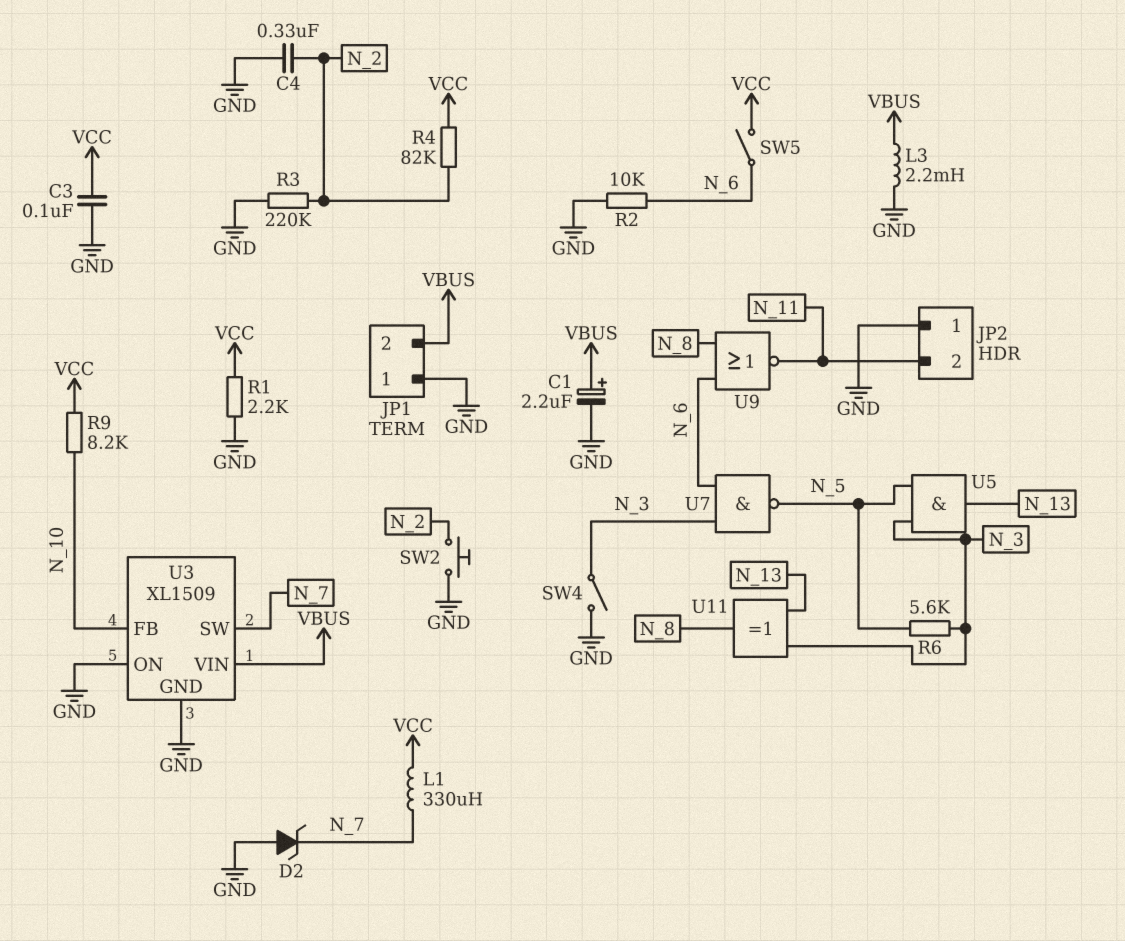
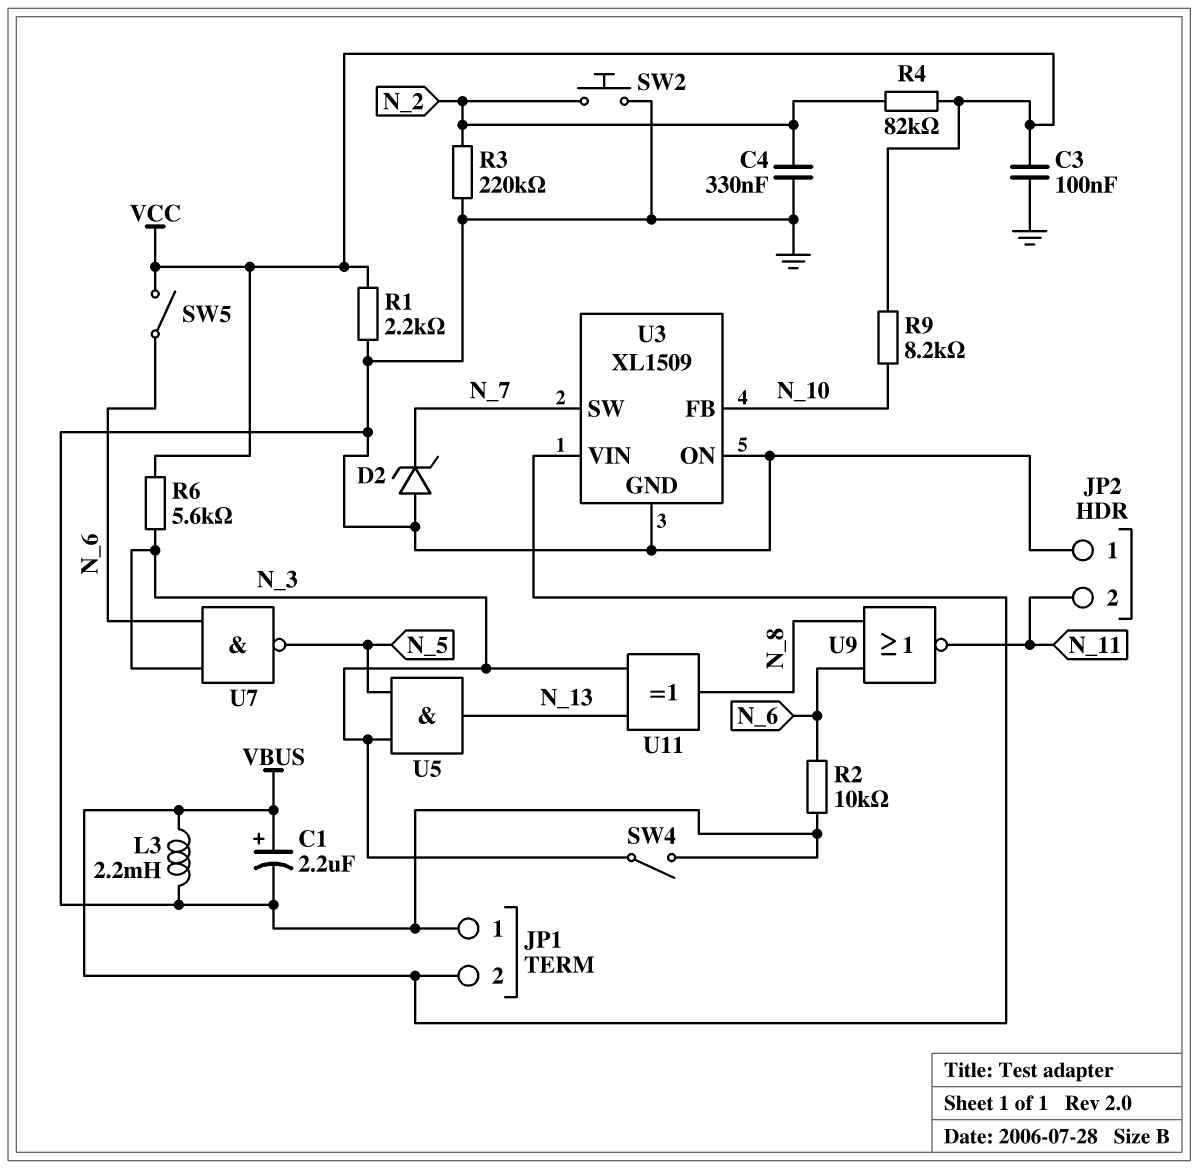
L1: 330uH (N_7, VCC) -> none
R6: 5.6k (N_3, N_5) -> 5.6k (N_3, VCC)

